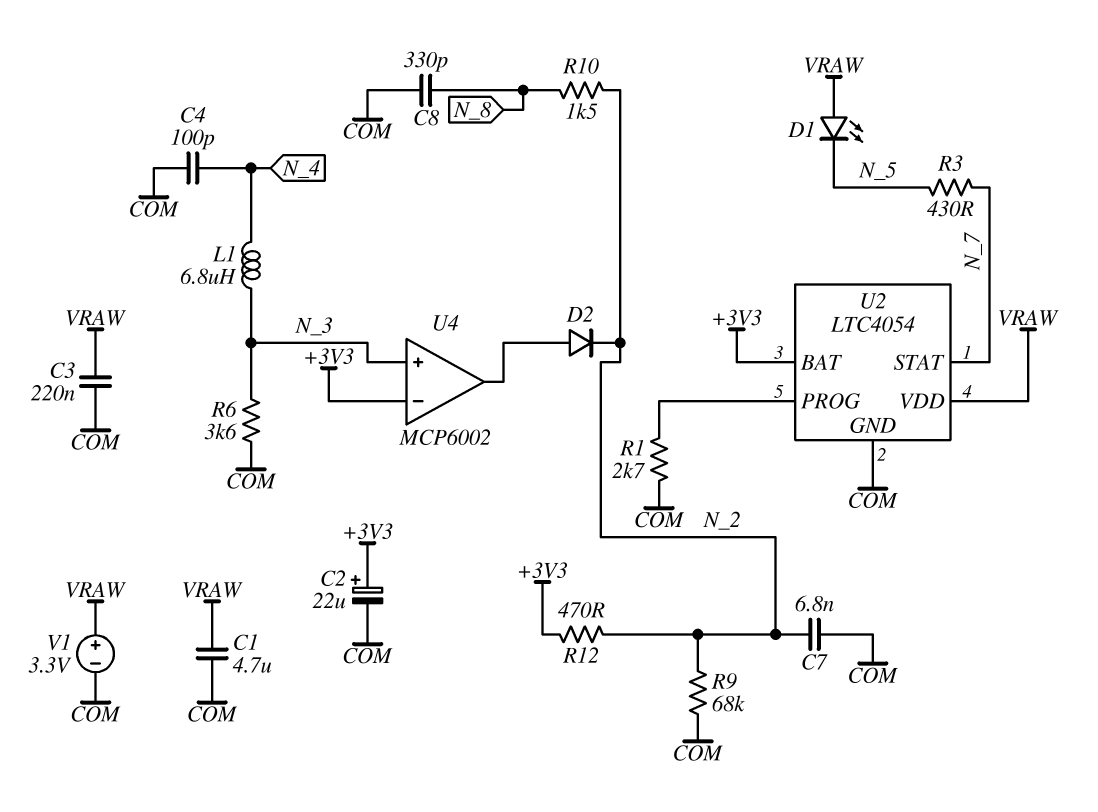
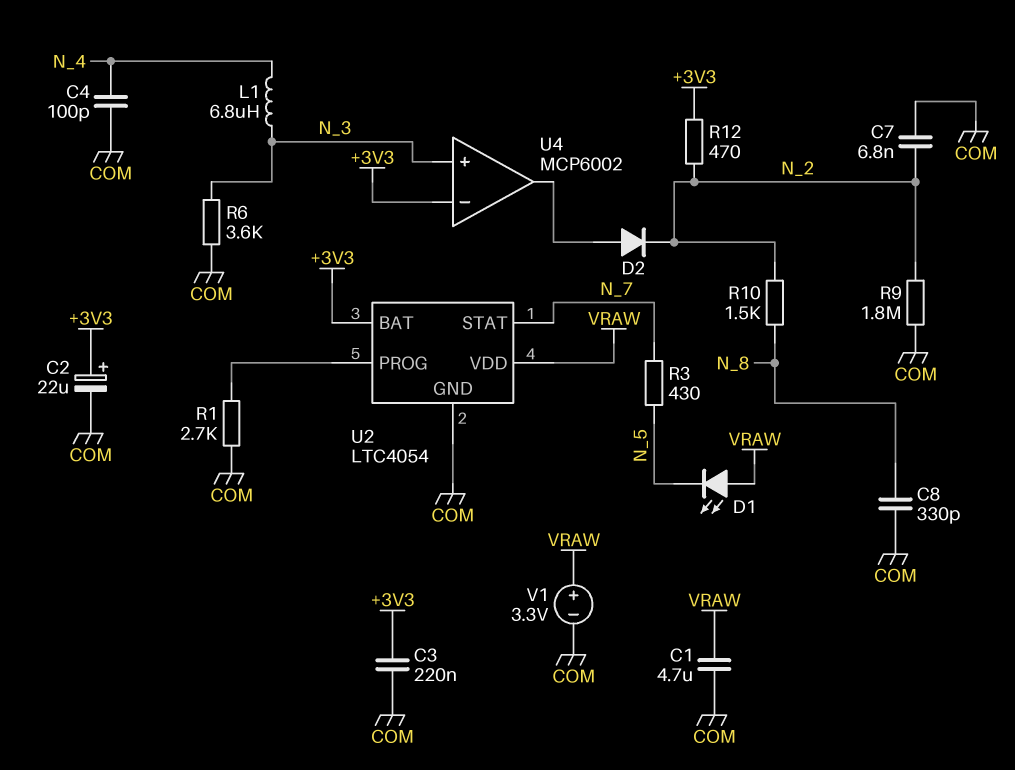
C3: 220nF (COM, VRAW) -> 220nF (+3V3, COM)
R9: 68k (COM, N_2) -> 1.8M (COM, N_2)

